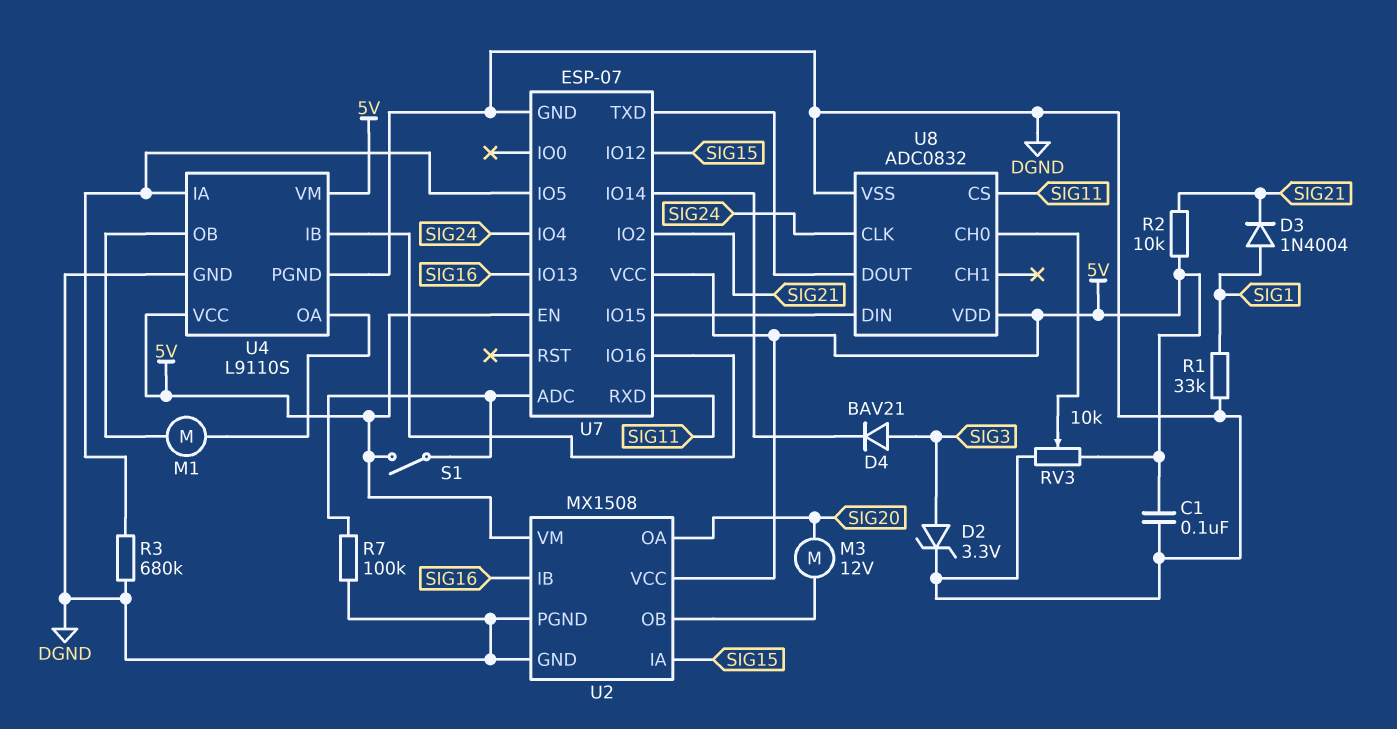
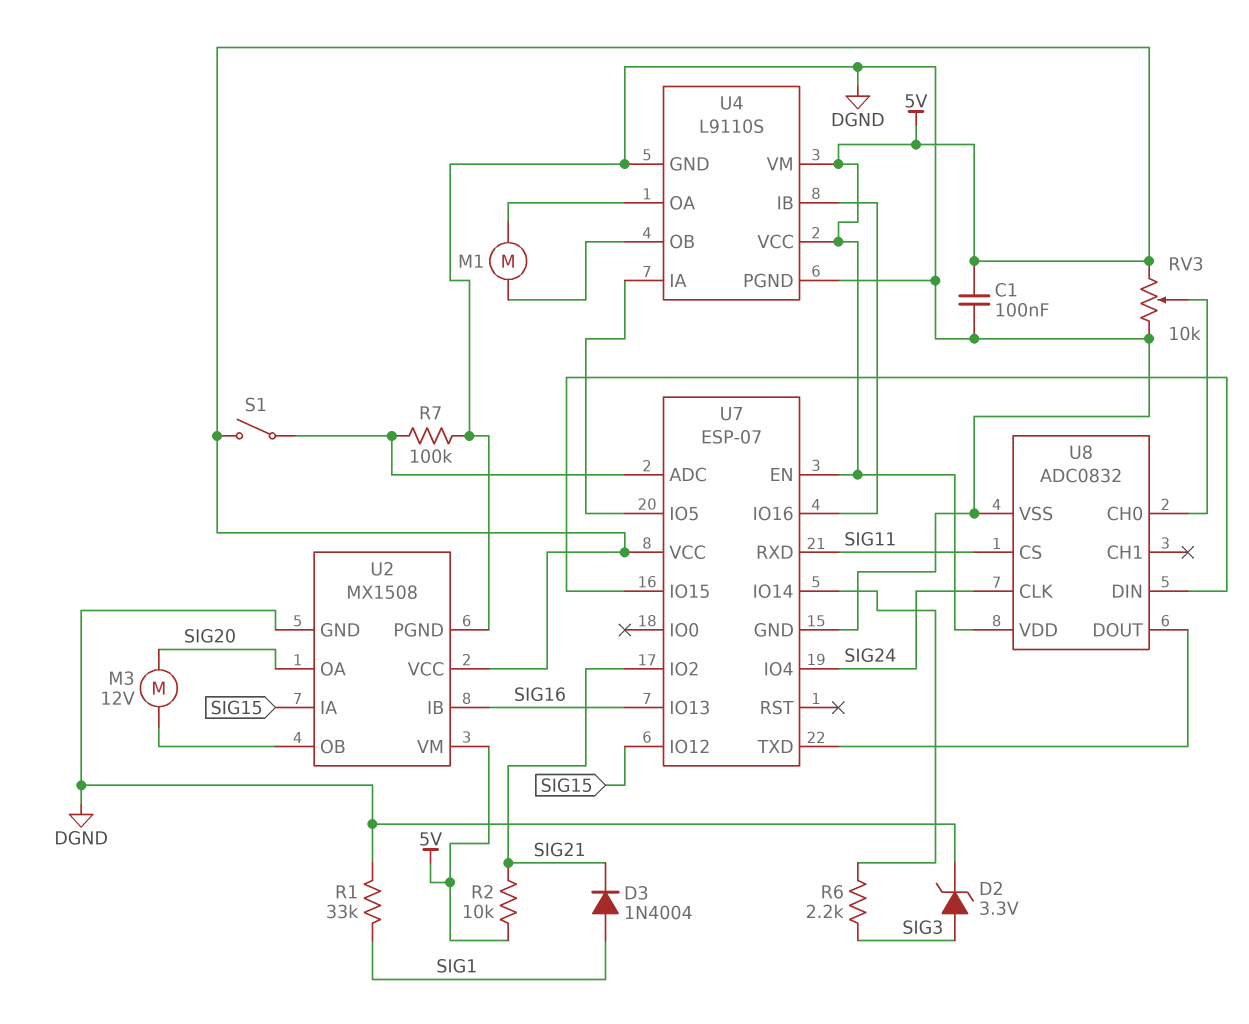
D4: diode BAV21 (A SIG3, K U7/IO14) -> none
R3: 680k (DGND, U4/IA) -> none
R6: none -> 2.2k (SIG3, U7/IO14)

